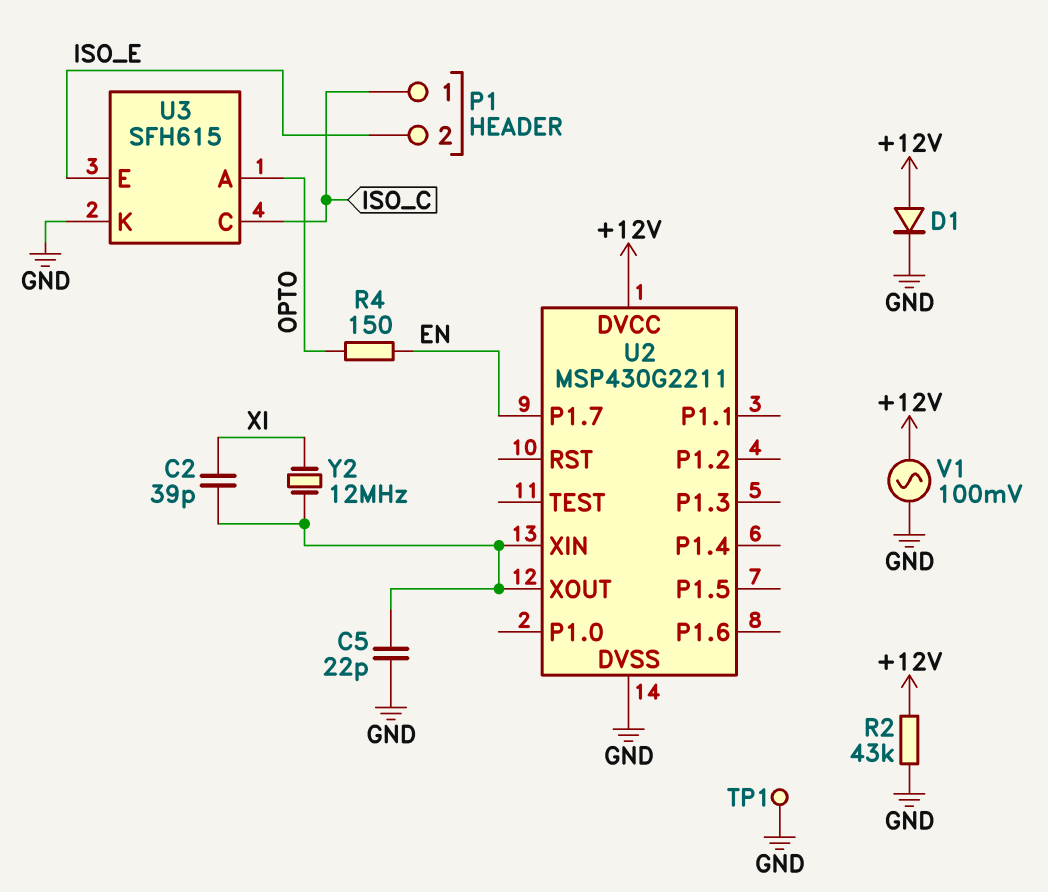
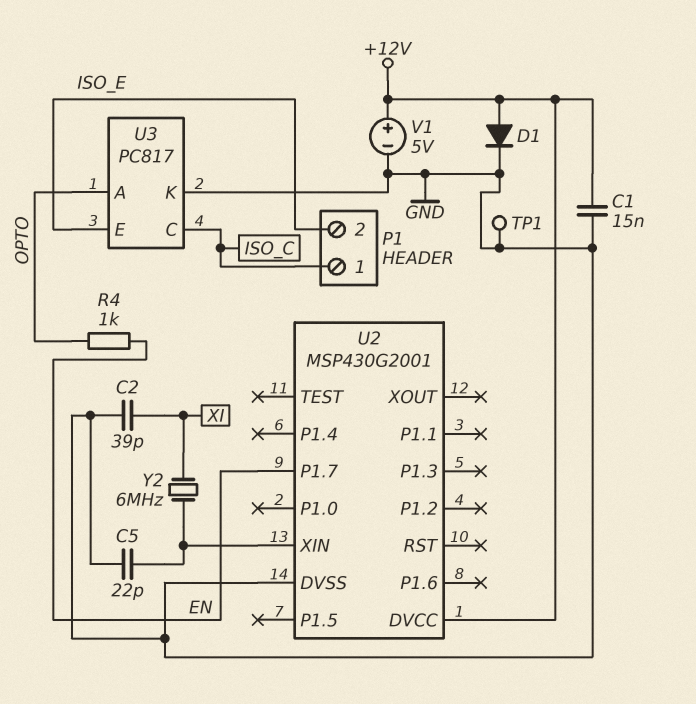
C1: none -> 15nF (+12V, GND)
C2: 39pF (U2/XIN, XI) -> 39pF (GND, XI)
R2: 43k (+12V, GND) -> none
R4: 150 (EN, OPTO) -> 1k (EN, OPTO)
U2: MSP430G2211 -> MSP430G2001
U2 pin XOUT: U2/XIN -> none
U3: SFH615 -> PC817
V1: AC 100mV (+12V, GND) -> 5V (plus +12V, minus GND)
Y2: 12MHz (U2/XIN, XI) -> 6MHz (U2/XIN, XI)

